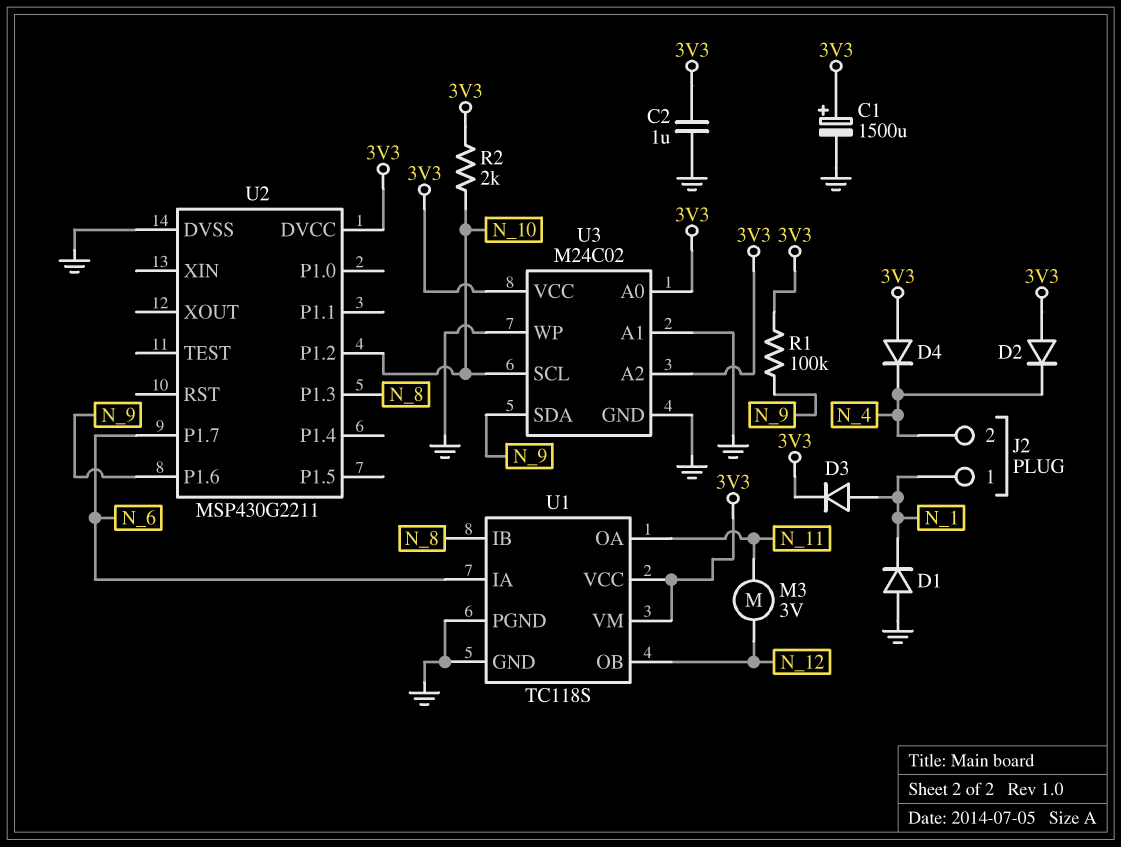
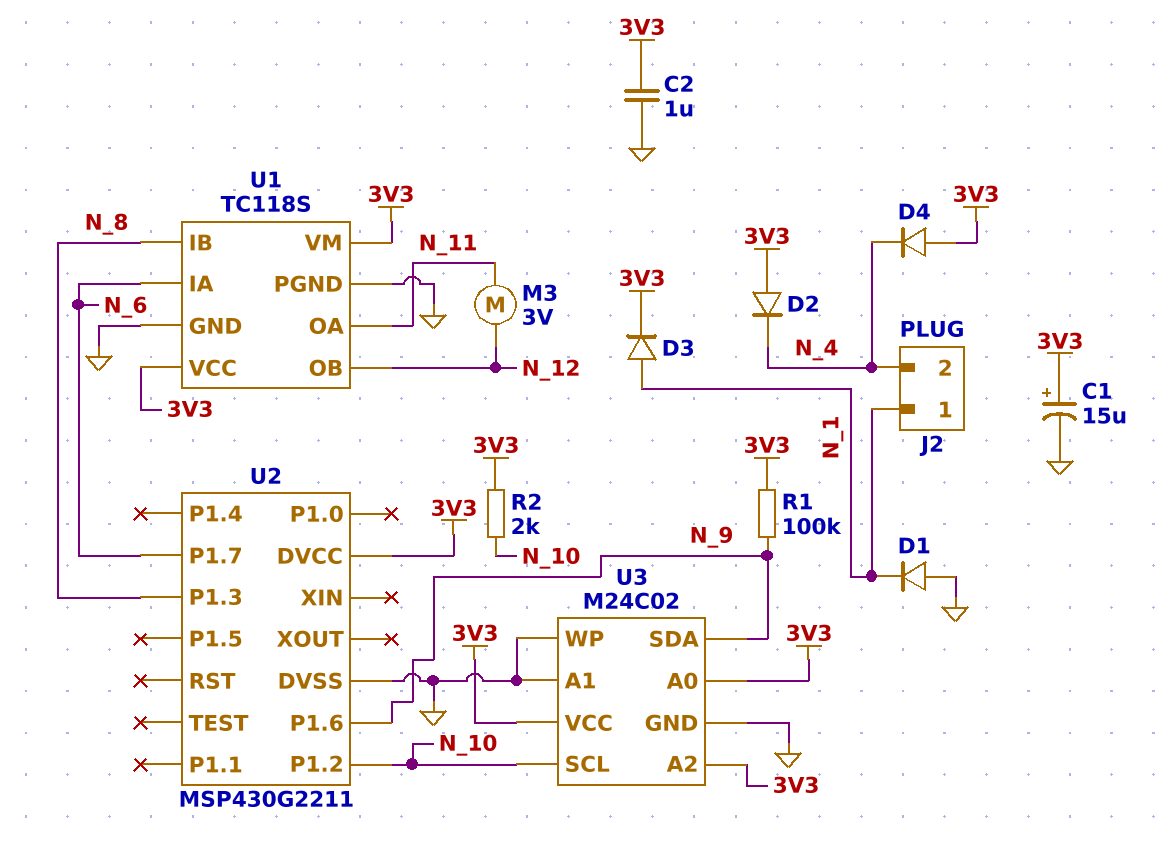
C1: 1500uF (plus 3V3, minus GND) -> 15uF (plus 3V3, minus GND)

